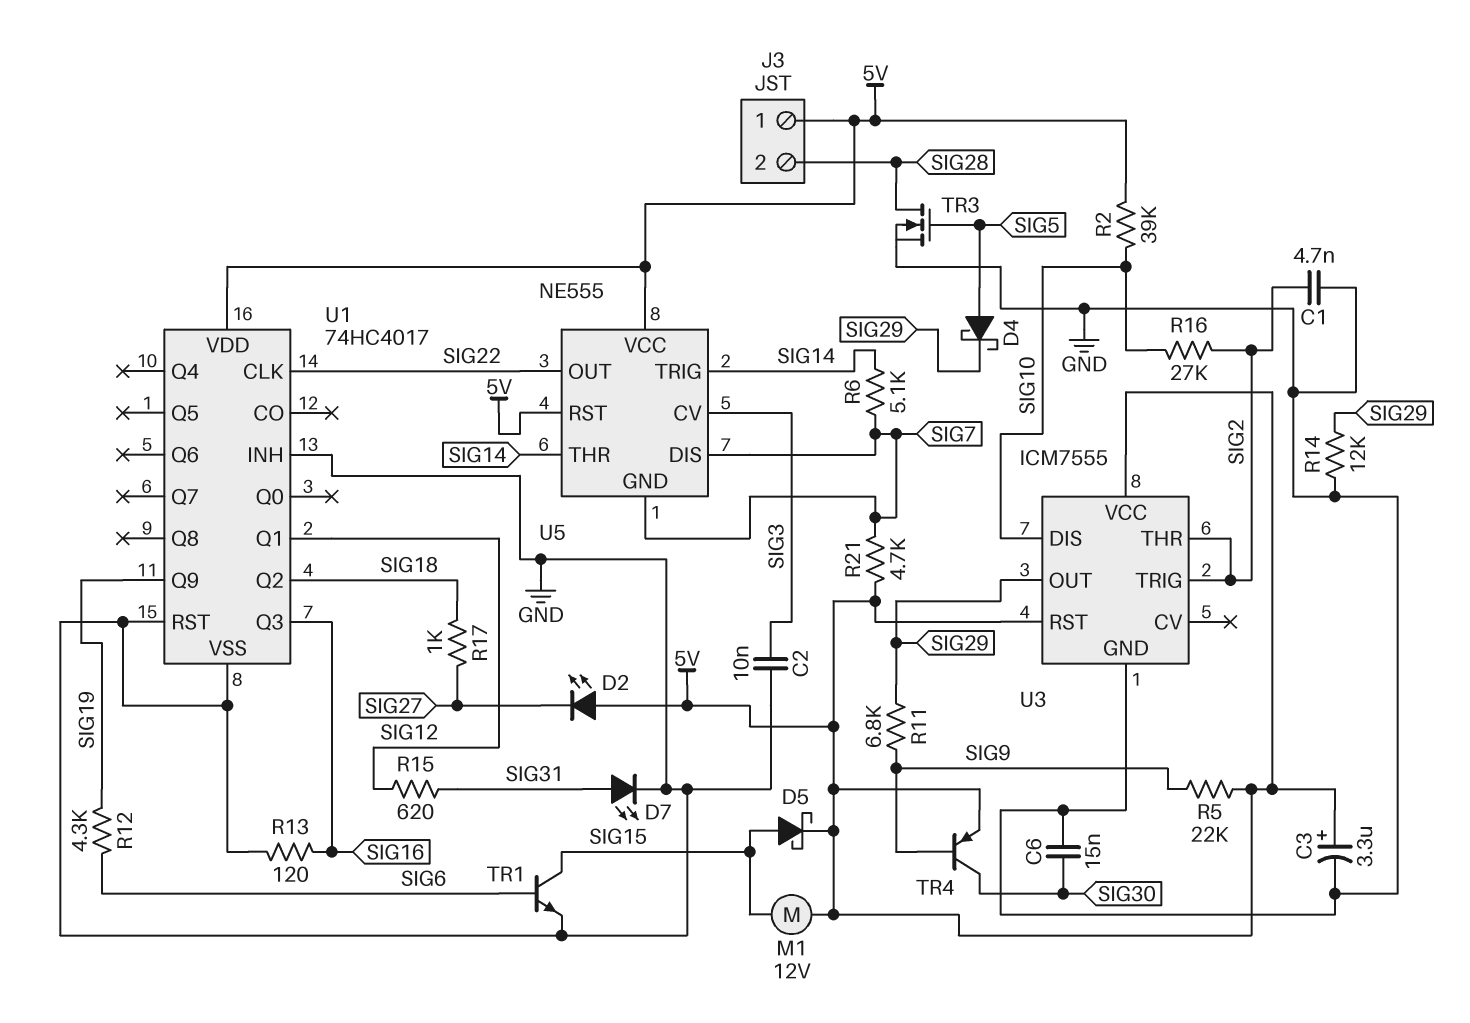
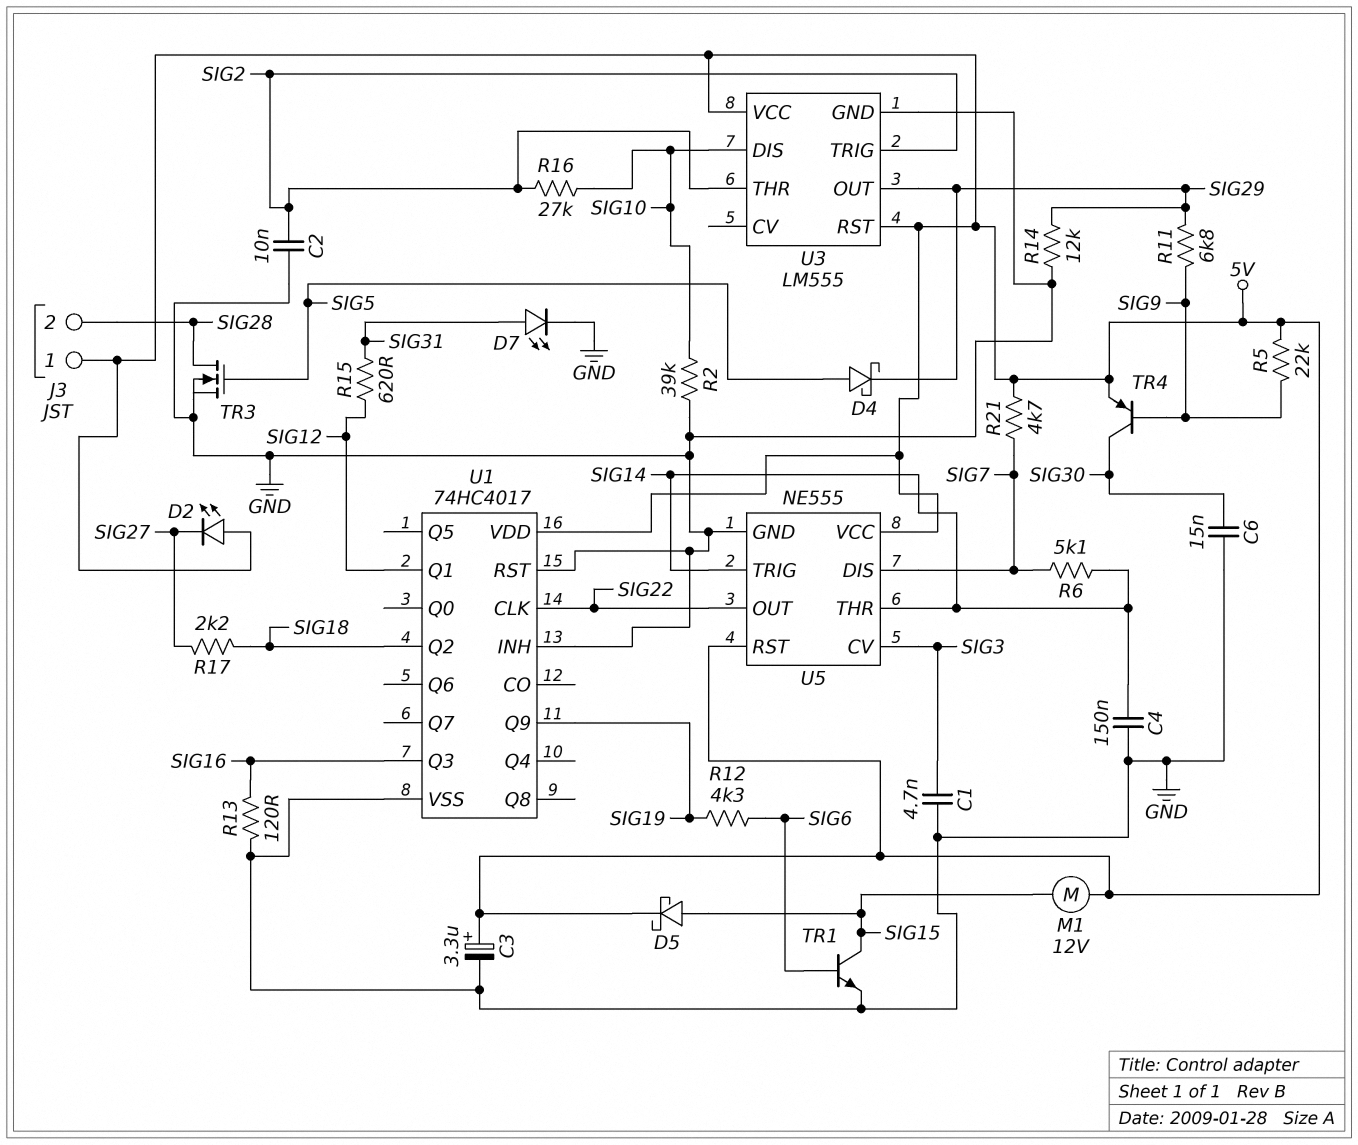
C1: 4.7nF (GND, SIG2) -> 4.7nF (GND, SIG3)
C2: 10nF (GND, SIG3) -> 10nF (GND, SIG2)
C4: none -> 150nF (GND, SIG14)
R2: 39k (5V, SIG10) -> 39k (GND, SIG10)
R17: 1k (SIG18, SIG27) -> 2.2k (SIG18, SIG27)
U3: ICM7555 -> LM555
U5 pin GND: SIG7 -> GND

